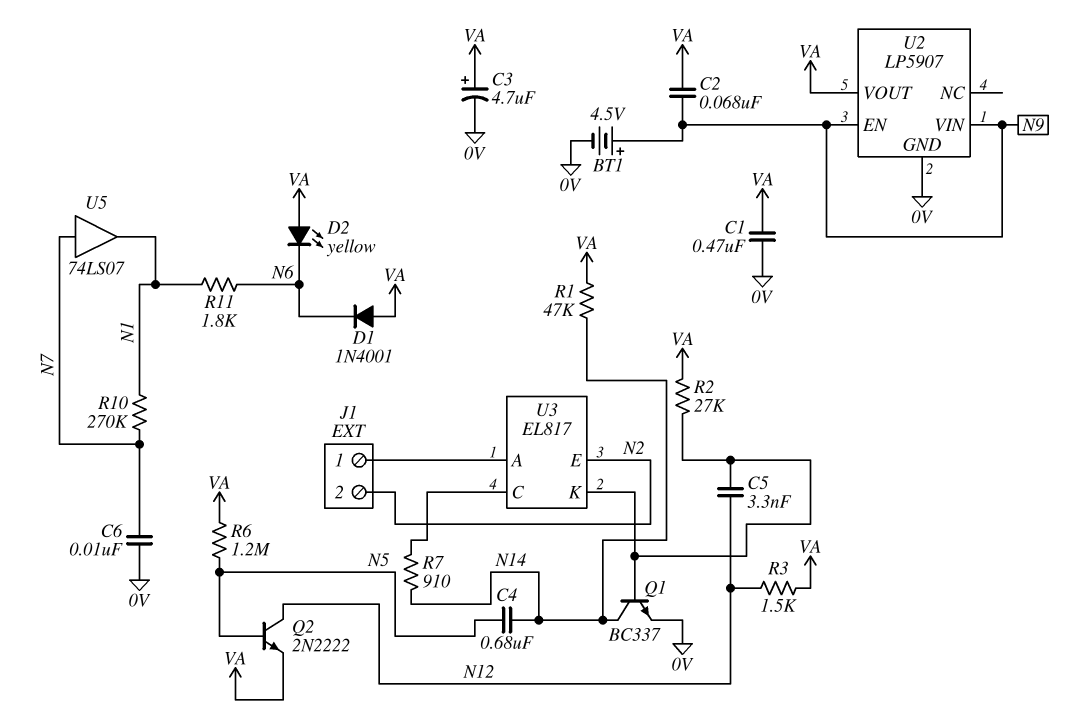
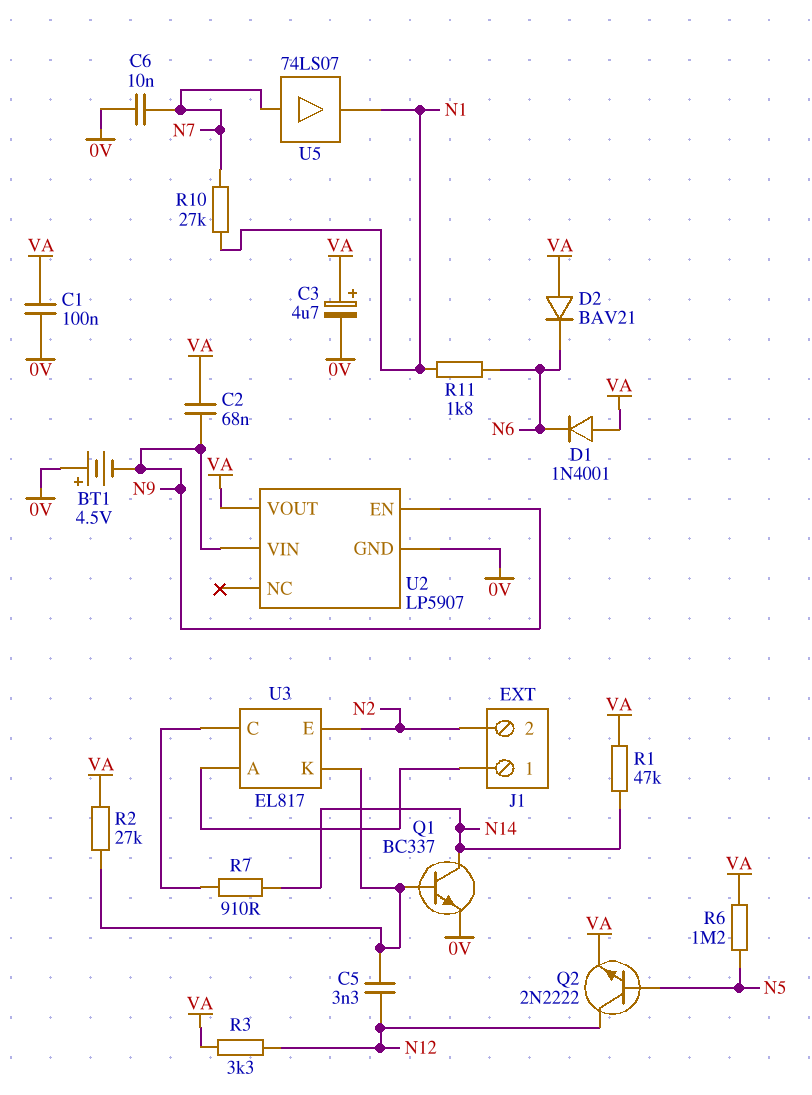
BT1: 4.5V (plus N9, minus 0V) -> 4.5V (plus 0V, minus N9)
C1: 470nF (0V, VA) -> 100nF (0V, VA)
C4: 680nF (N5, N14) -> none
D2: LED yellow (A VA, K N6) -> diode BAV21 (A VA, K N6)
R3: 1.5k (N12, VA) -> 3.3k (N12, VA)
R10: 270k (N1, N7) -> 27k (N1, N7)

